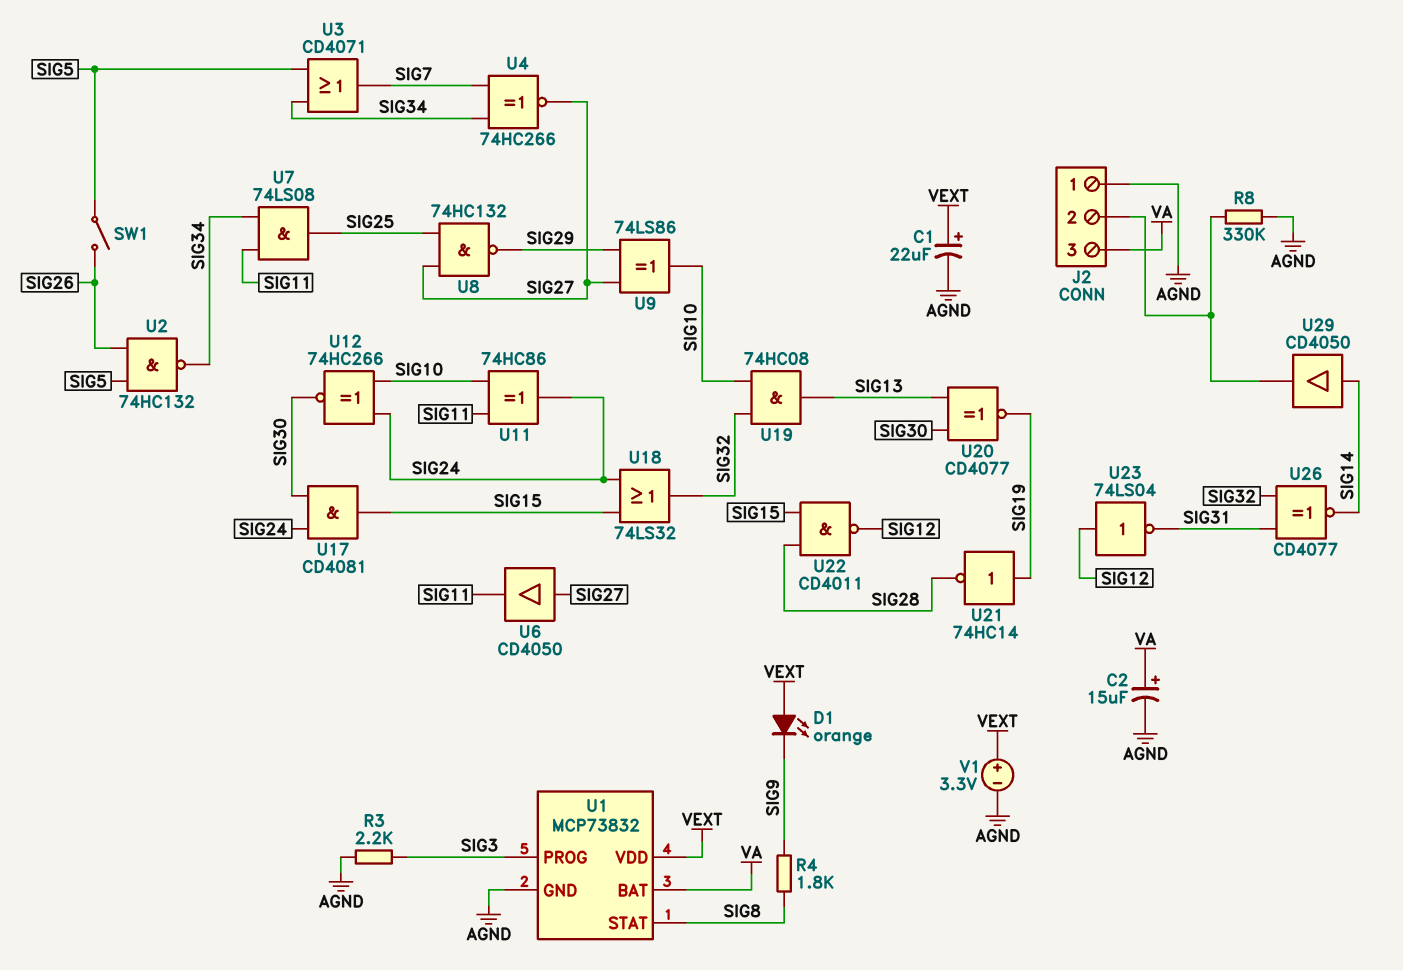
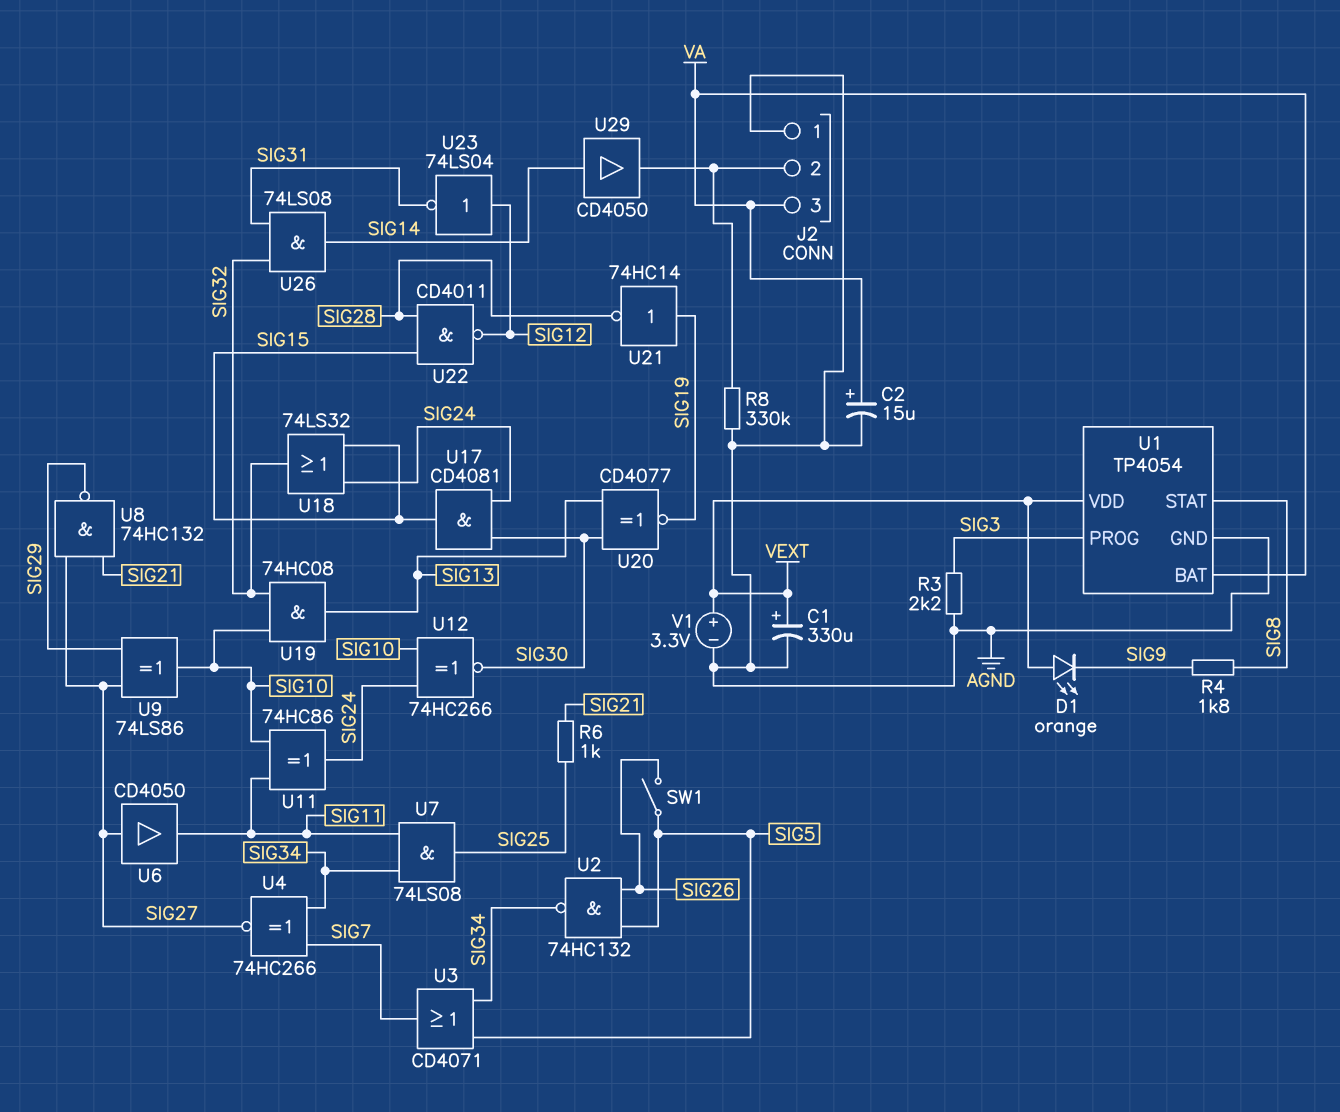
C1: 22uF (plus VEXT, minus AGND) -> 330uF (plus VEXT, minus AGND)
R6: none -> 1k (SIG21, SIG25)
U1: MCP73832 -> TP4054
U8: NAND 74HC132 (in SIG25, in SIG27, out SIG29) -> NAND 74HC132 (in SIG21, in SIG27, out SIG29)
U26: XNOR CD4077 (in SIG31, in SIG32, out SIG14) -> AND 74LS08 (in SIG31, in SIG32, out SIG14)

